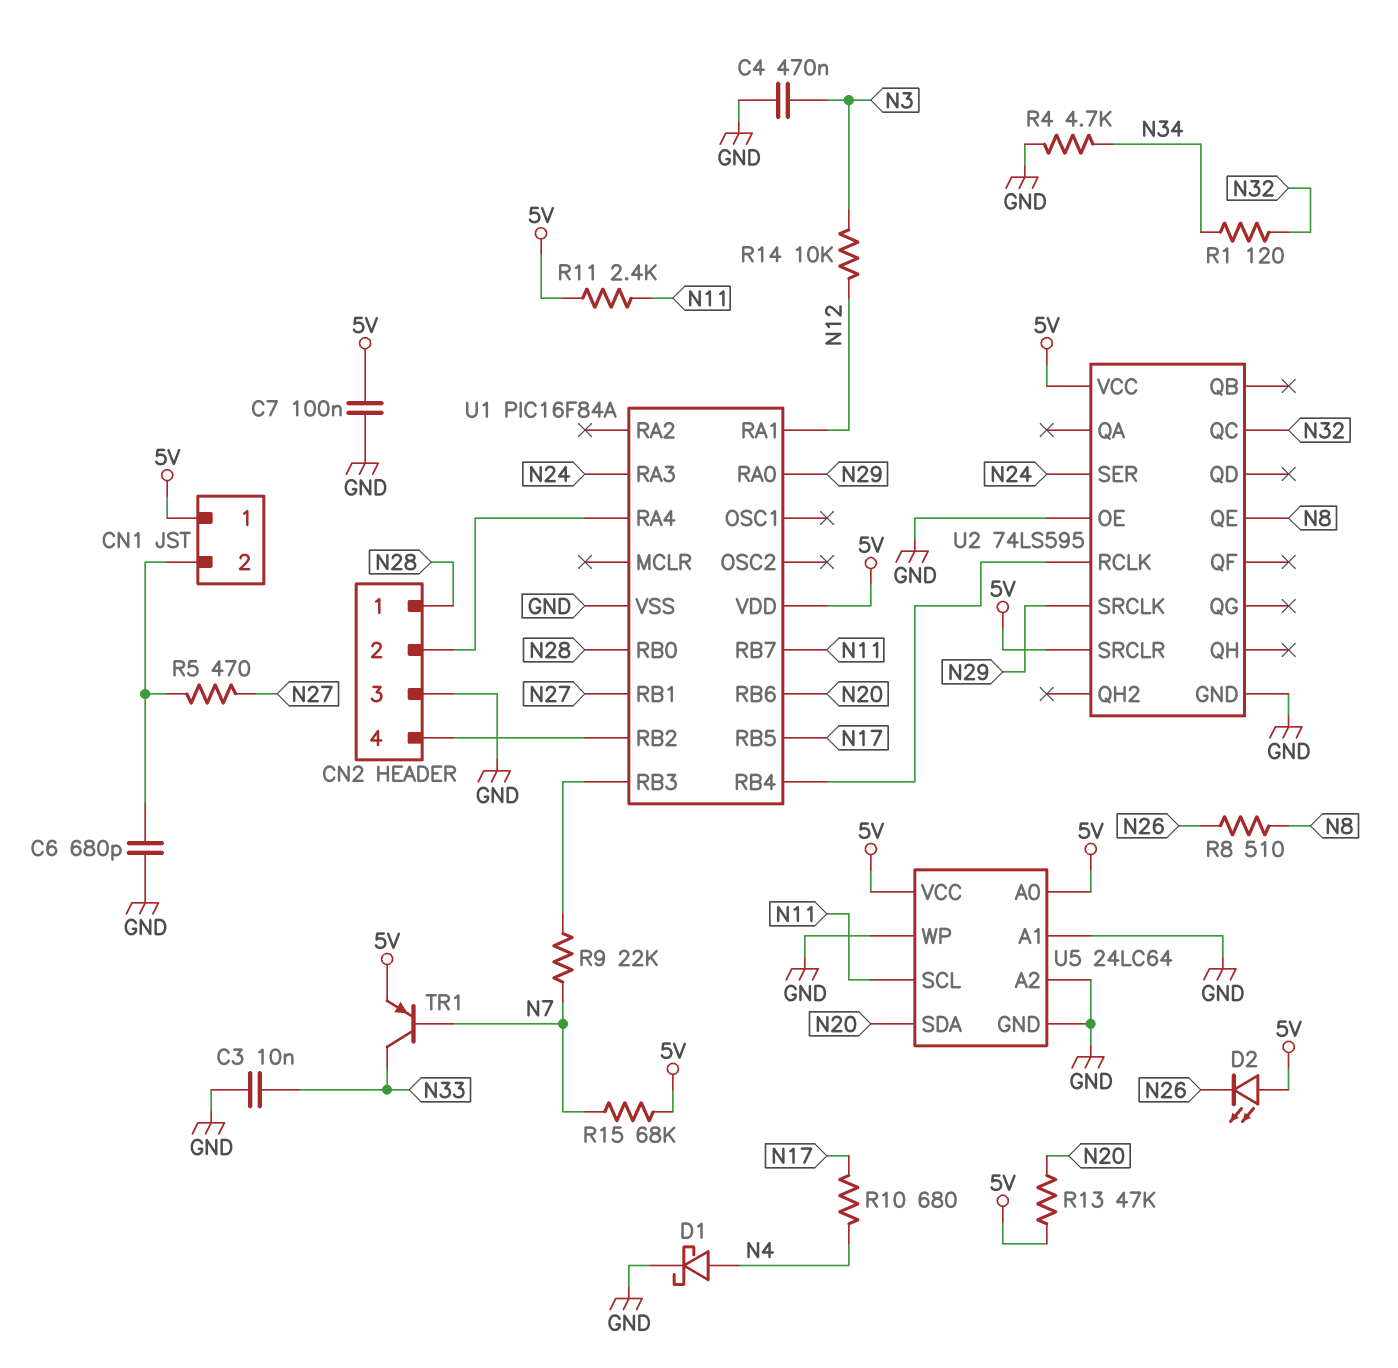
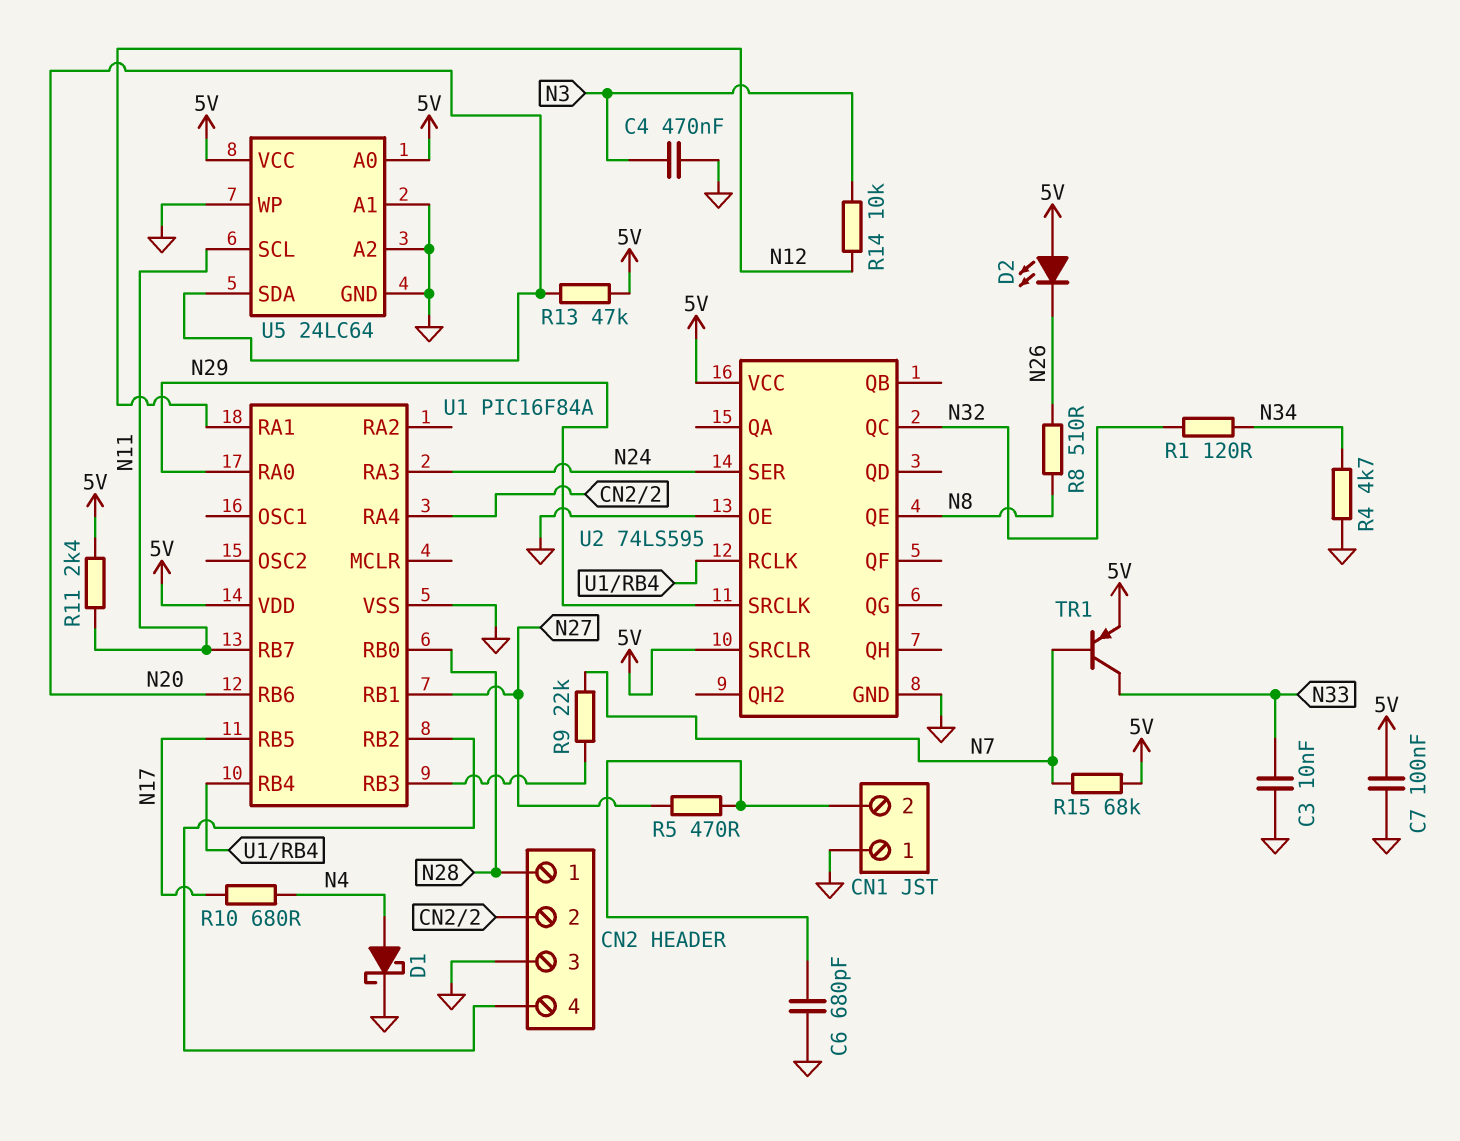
CN1 pin 1: 5V -> GND

